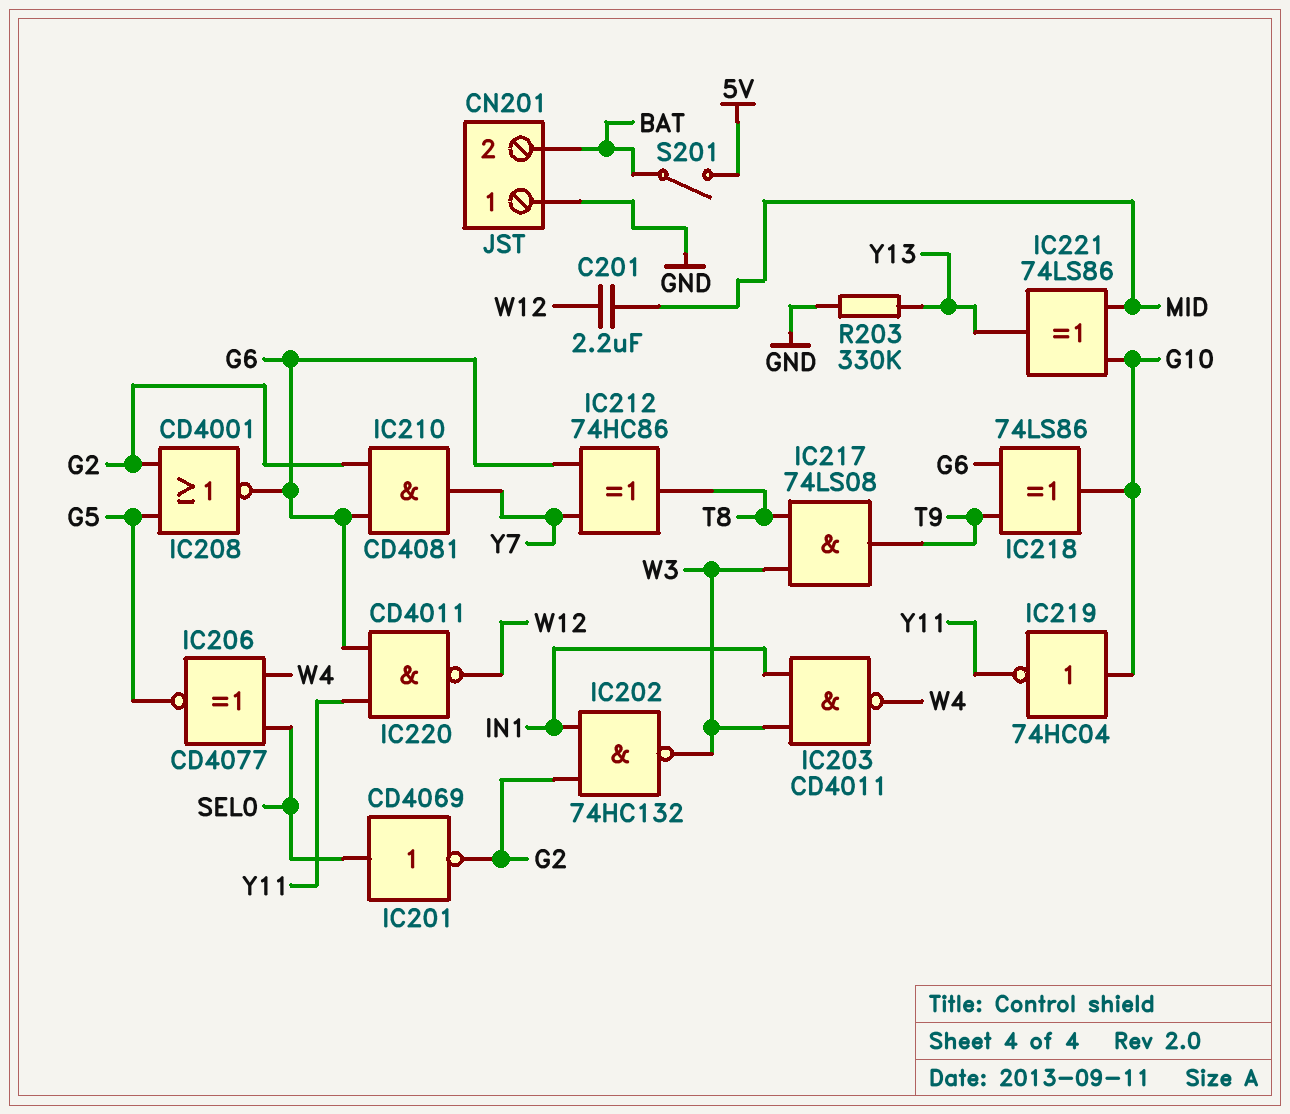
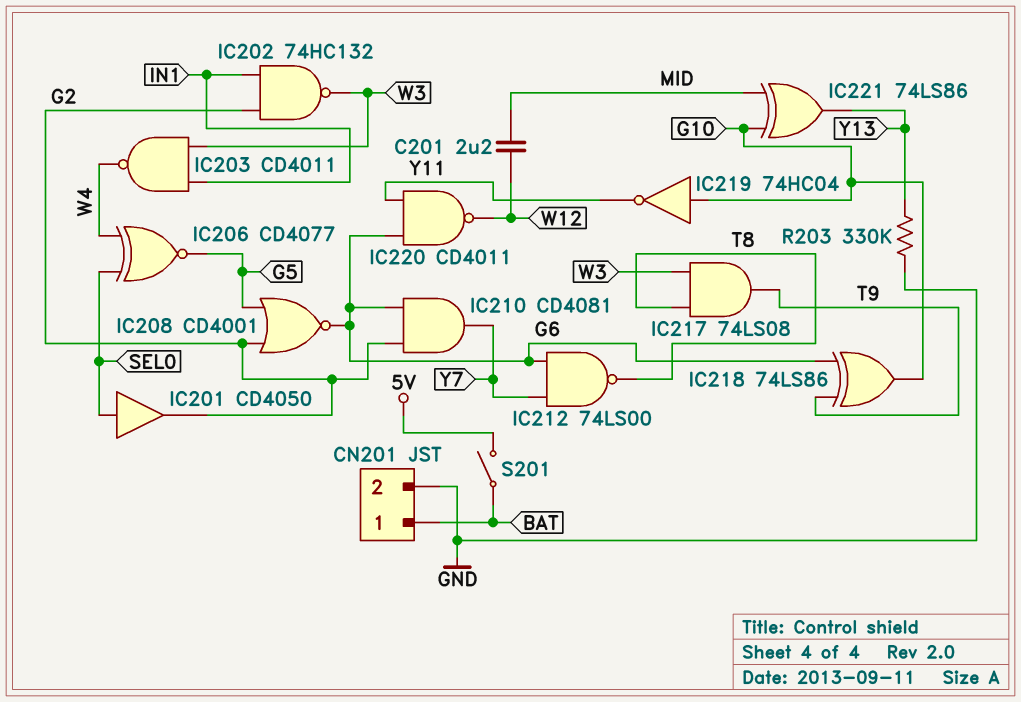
CN201 pin 1: GND -> BAT
CN201 pin 2: BAT -> GND
IC201: NOT CD4069 (in SEL0, out G2) -> buffer CD4050 (in SEL0, out G2)
IC212: XOR 74HC86 (in G6, in Y7, out T8) -> NAND 74LS00 (in G6, in Y7, out T8)

